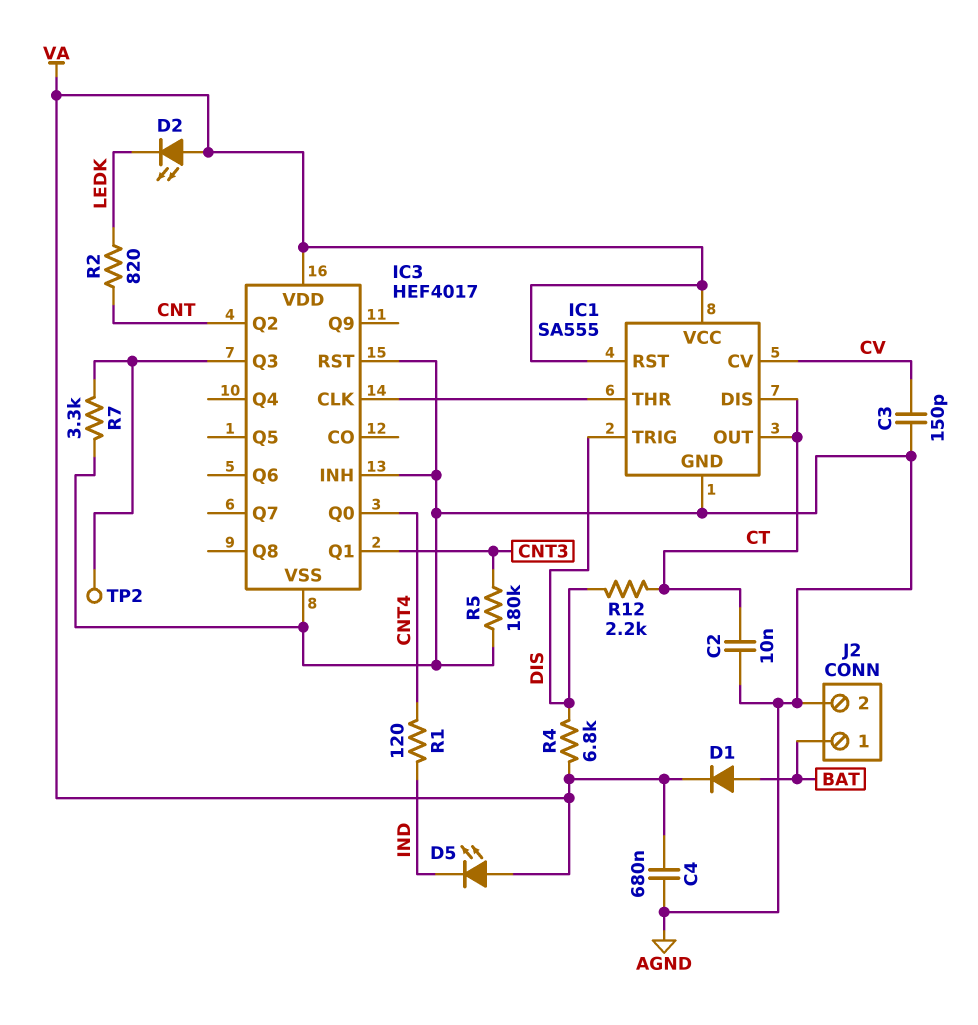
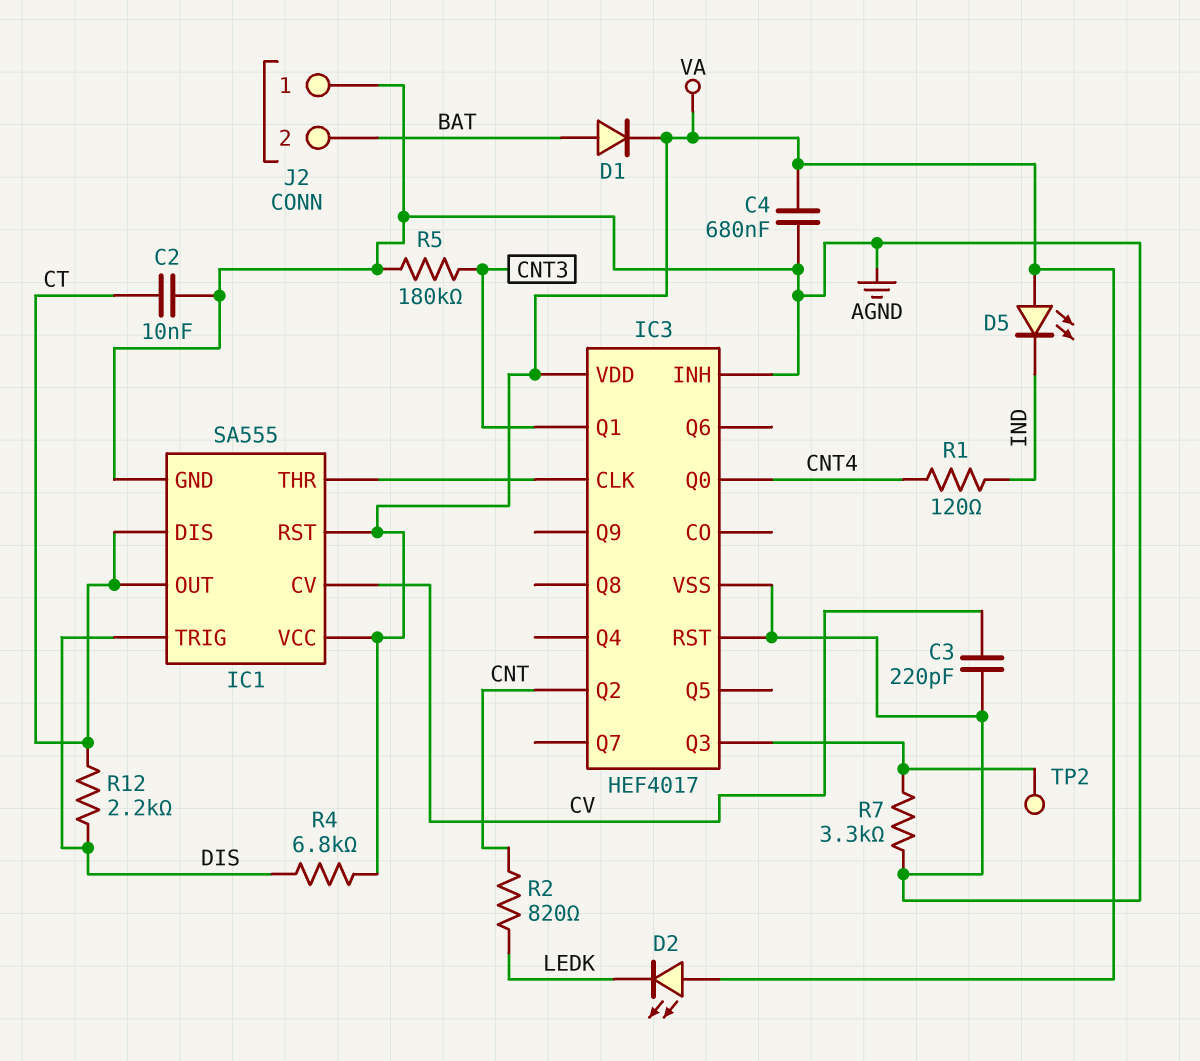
C3: 150pF (AGND, CV) -> 220pF (AGND, CV)
J2 pin 1: BAT -> AGND
J2 pin 2: AGND -> BAT

